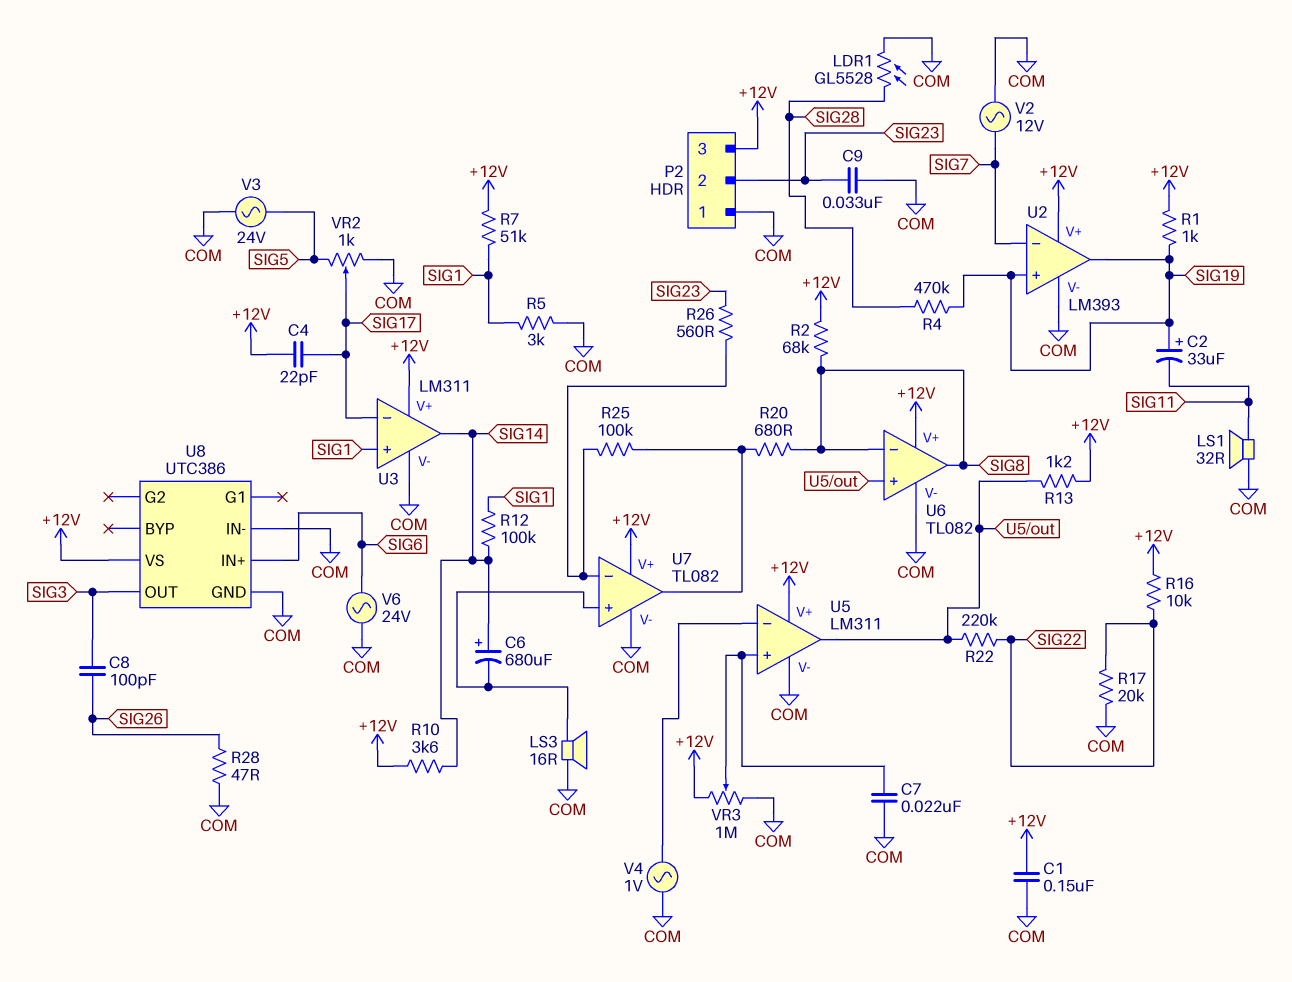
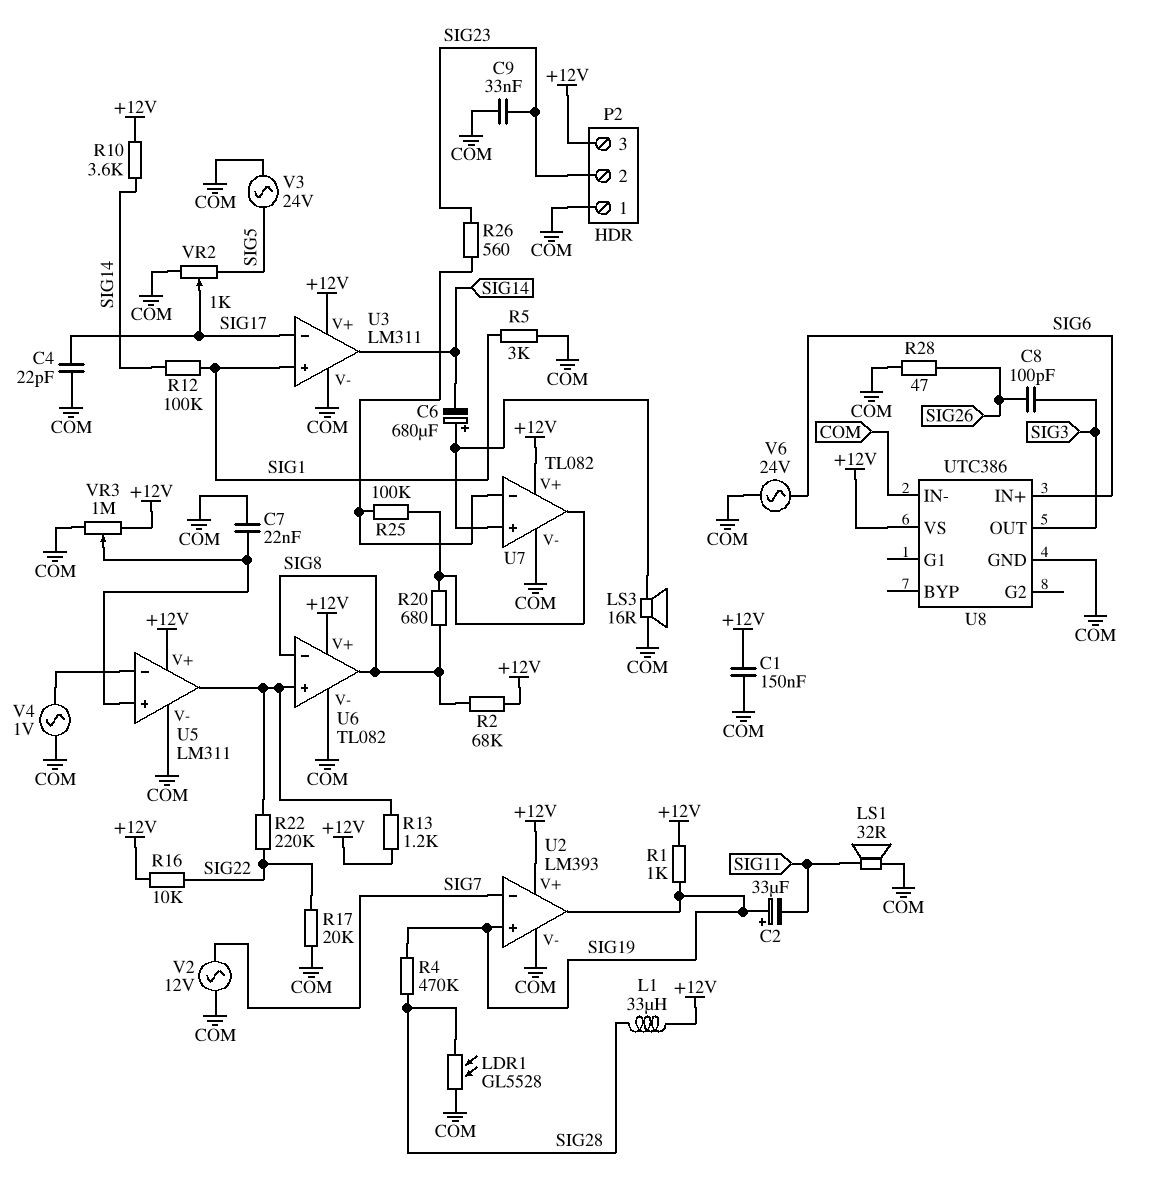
C4: 22pF (+12V, SIG17) -> 22pF (COM, SIG17)
C6: 680uF (plus SIG14, minus U7/in+) -> 680uF (plus U7/in+, minus SIG14)
L1: none -> 33uH (+12V, SIG28)
R7: 51k (+12V, SIG1) -> none

